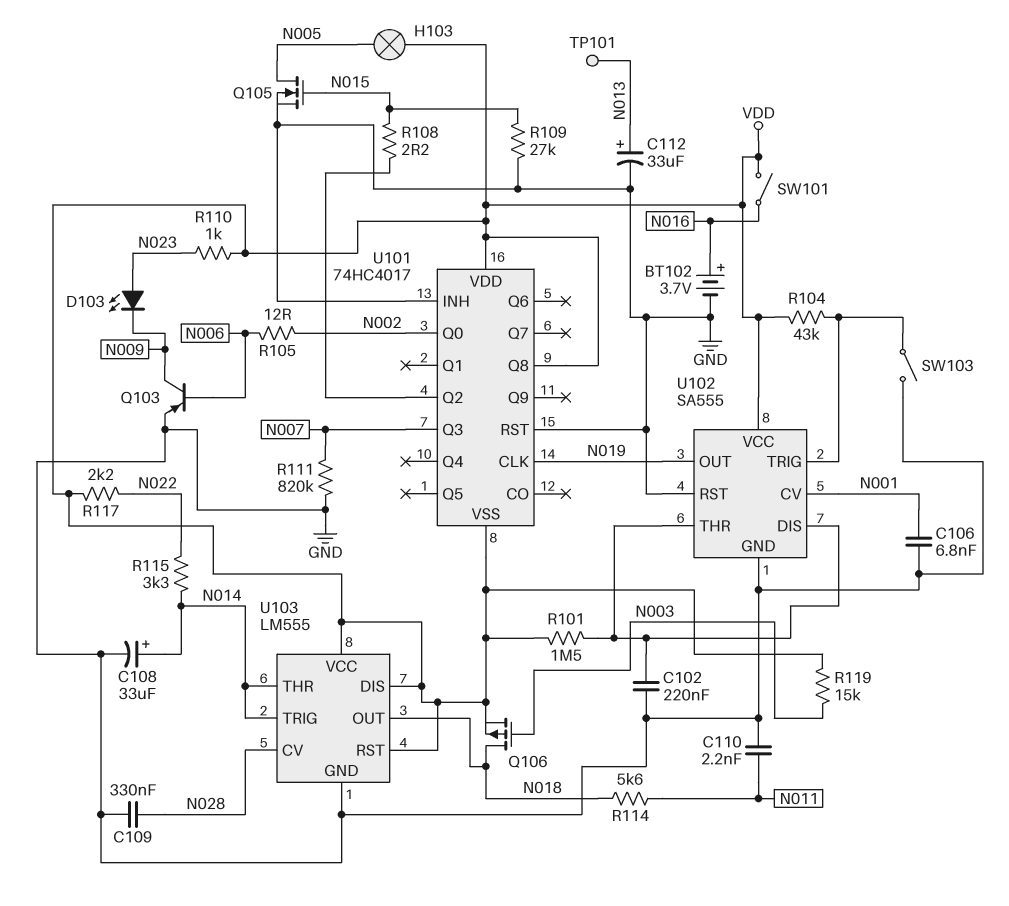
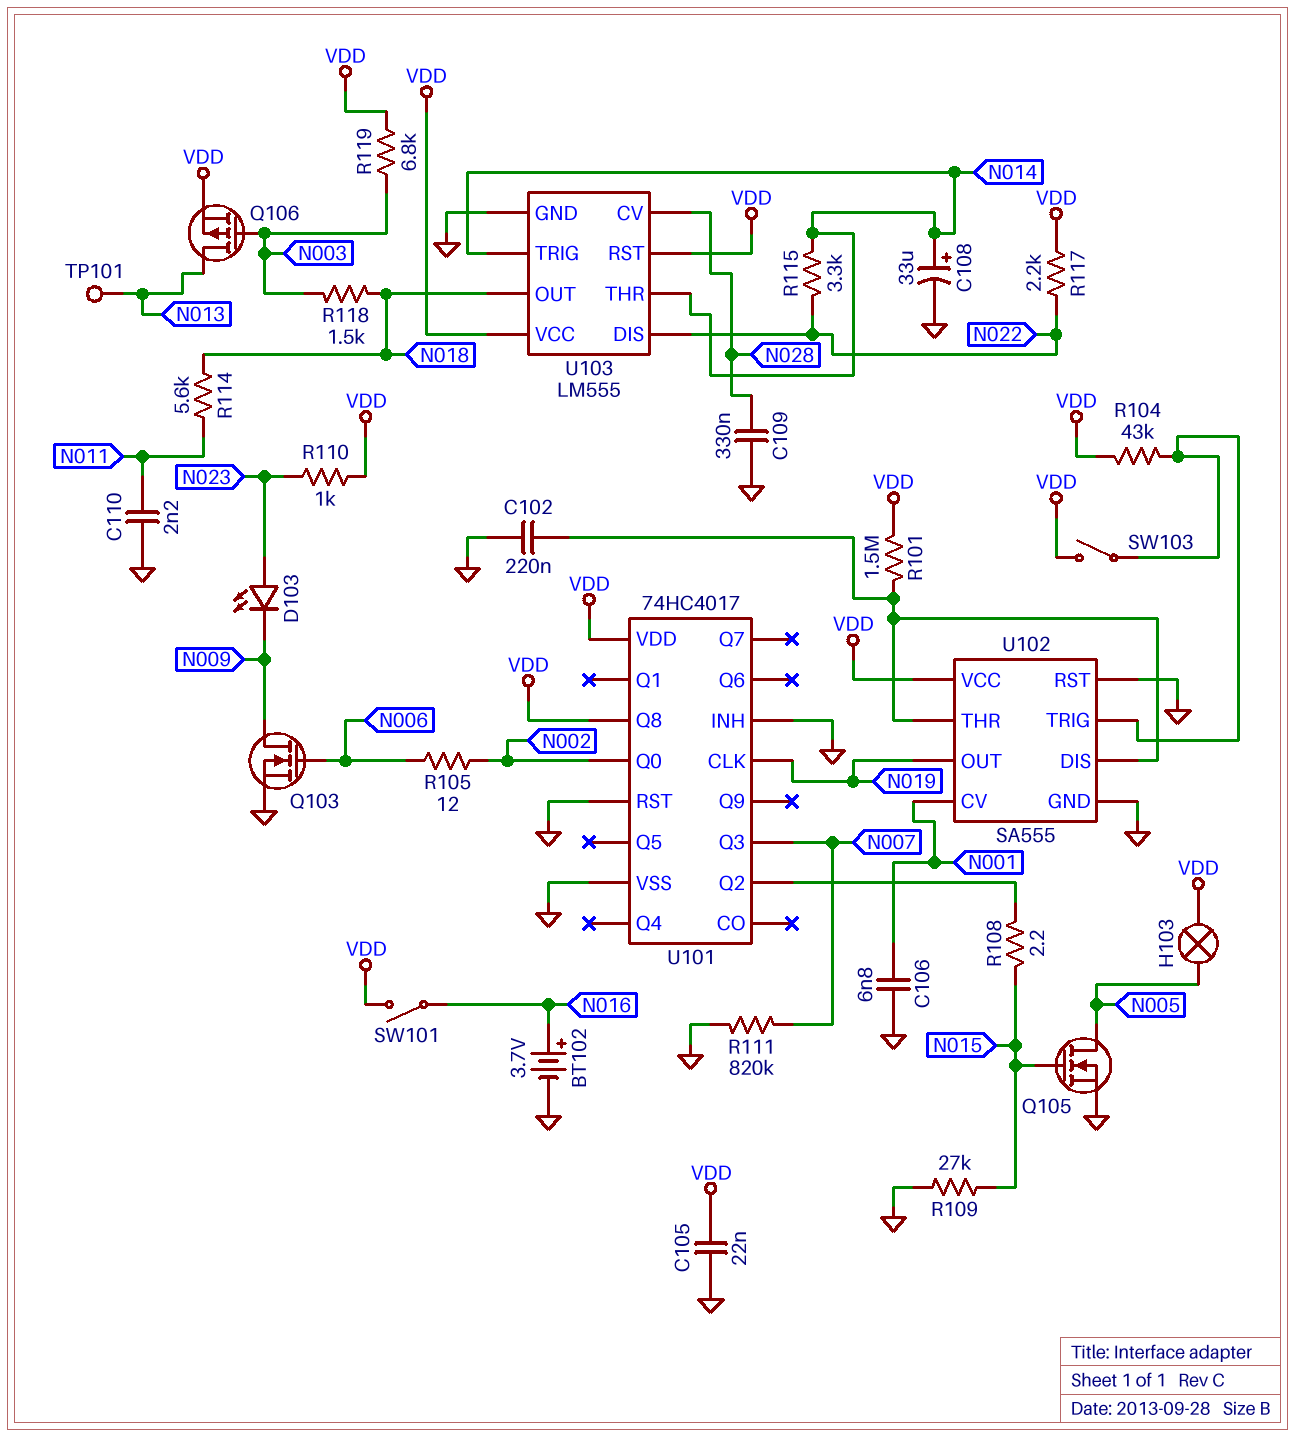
C105: none -> 22nF (GND, VDD)
C112: 33uF (plus N013, minus GND) -> none
Q103: PNP (B N006, C N009, E GND) -> NMOS (G N006, D N009, S GND)
Q106: PMOS (G N003, D N018, S VDD) -> PMOS (G N003, D N013, S VDD)
R118: none -> 1.5k (N003, N018)
R119: 15k (N003, VDD) -> 6.8k (N003, VDD)
SW103: switch (GND, U102/TRIG) -> switch (U102/TRIG, VDD)
U101 pin VSS: VDD -> GND
U103 pin DIS: VDD -> N022

